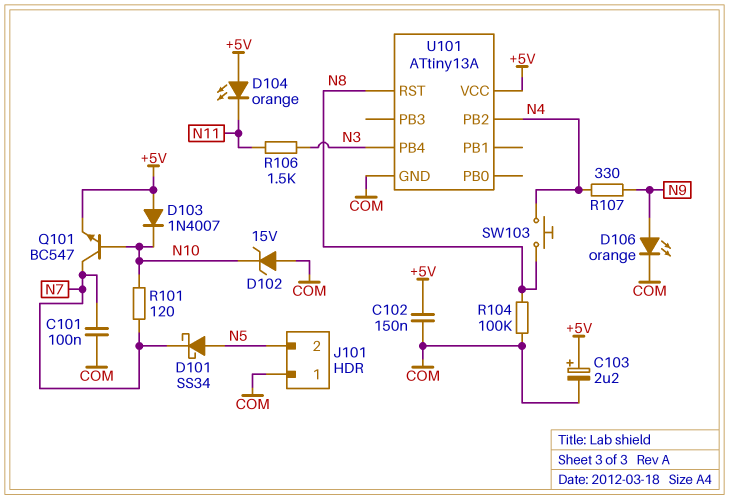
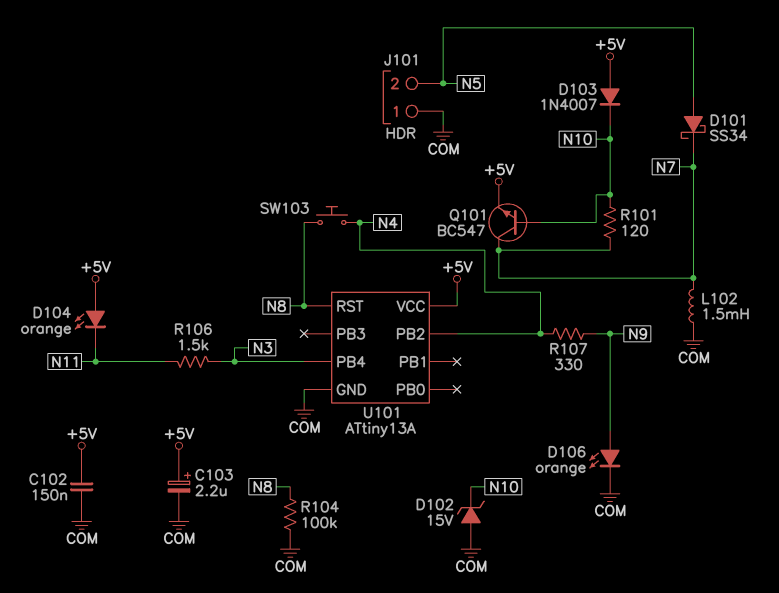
C101: 100nF (COM, N7) -> none
L102: none -> 1.5mH (COM, N7)

